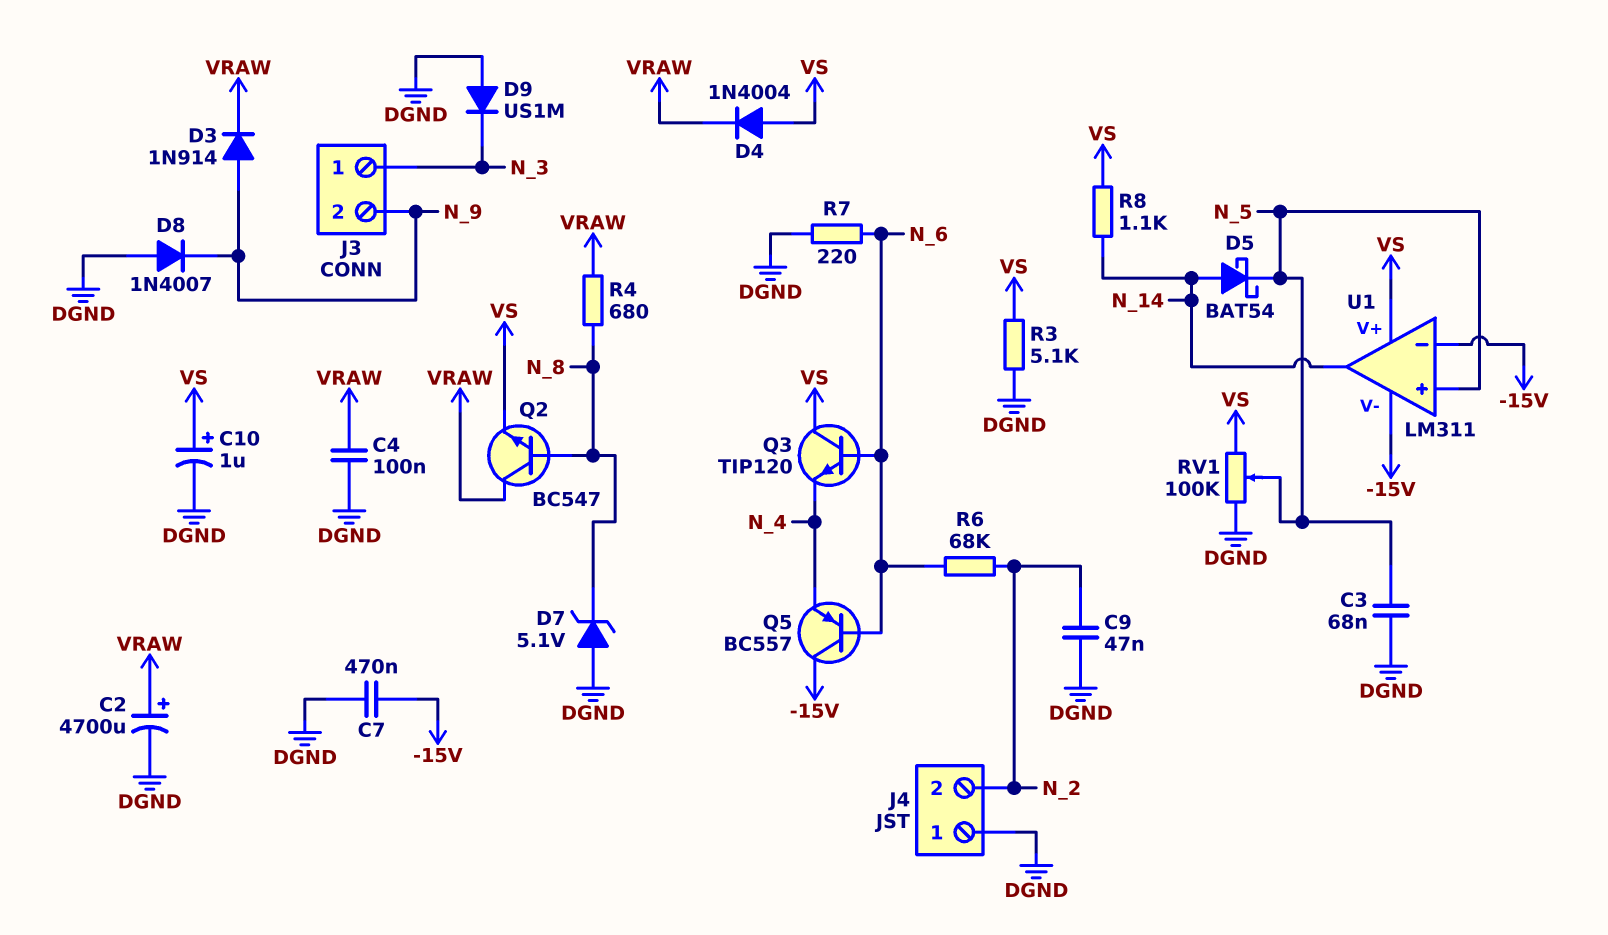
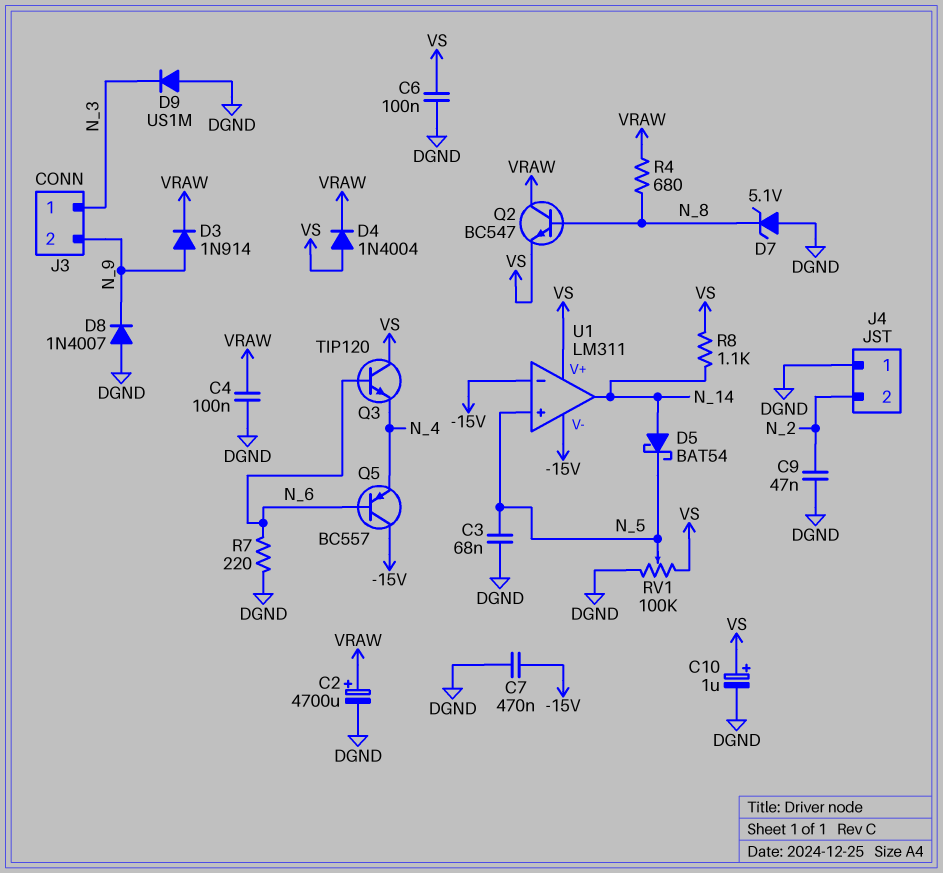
C6: none -> 100nF (DGND, VS)
R3: 5.1k (DGND, VS) -> none
R6: 68k (N_2, N_6) -> none

